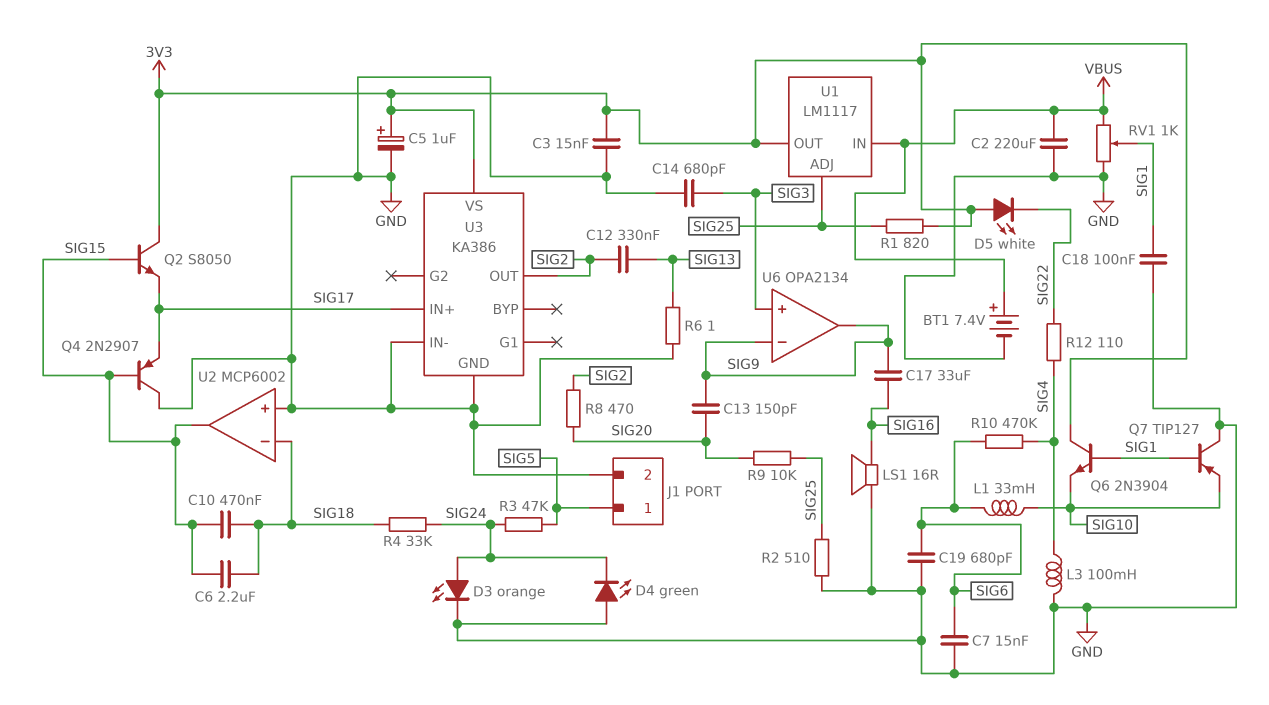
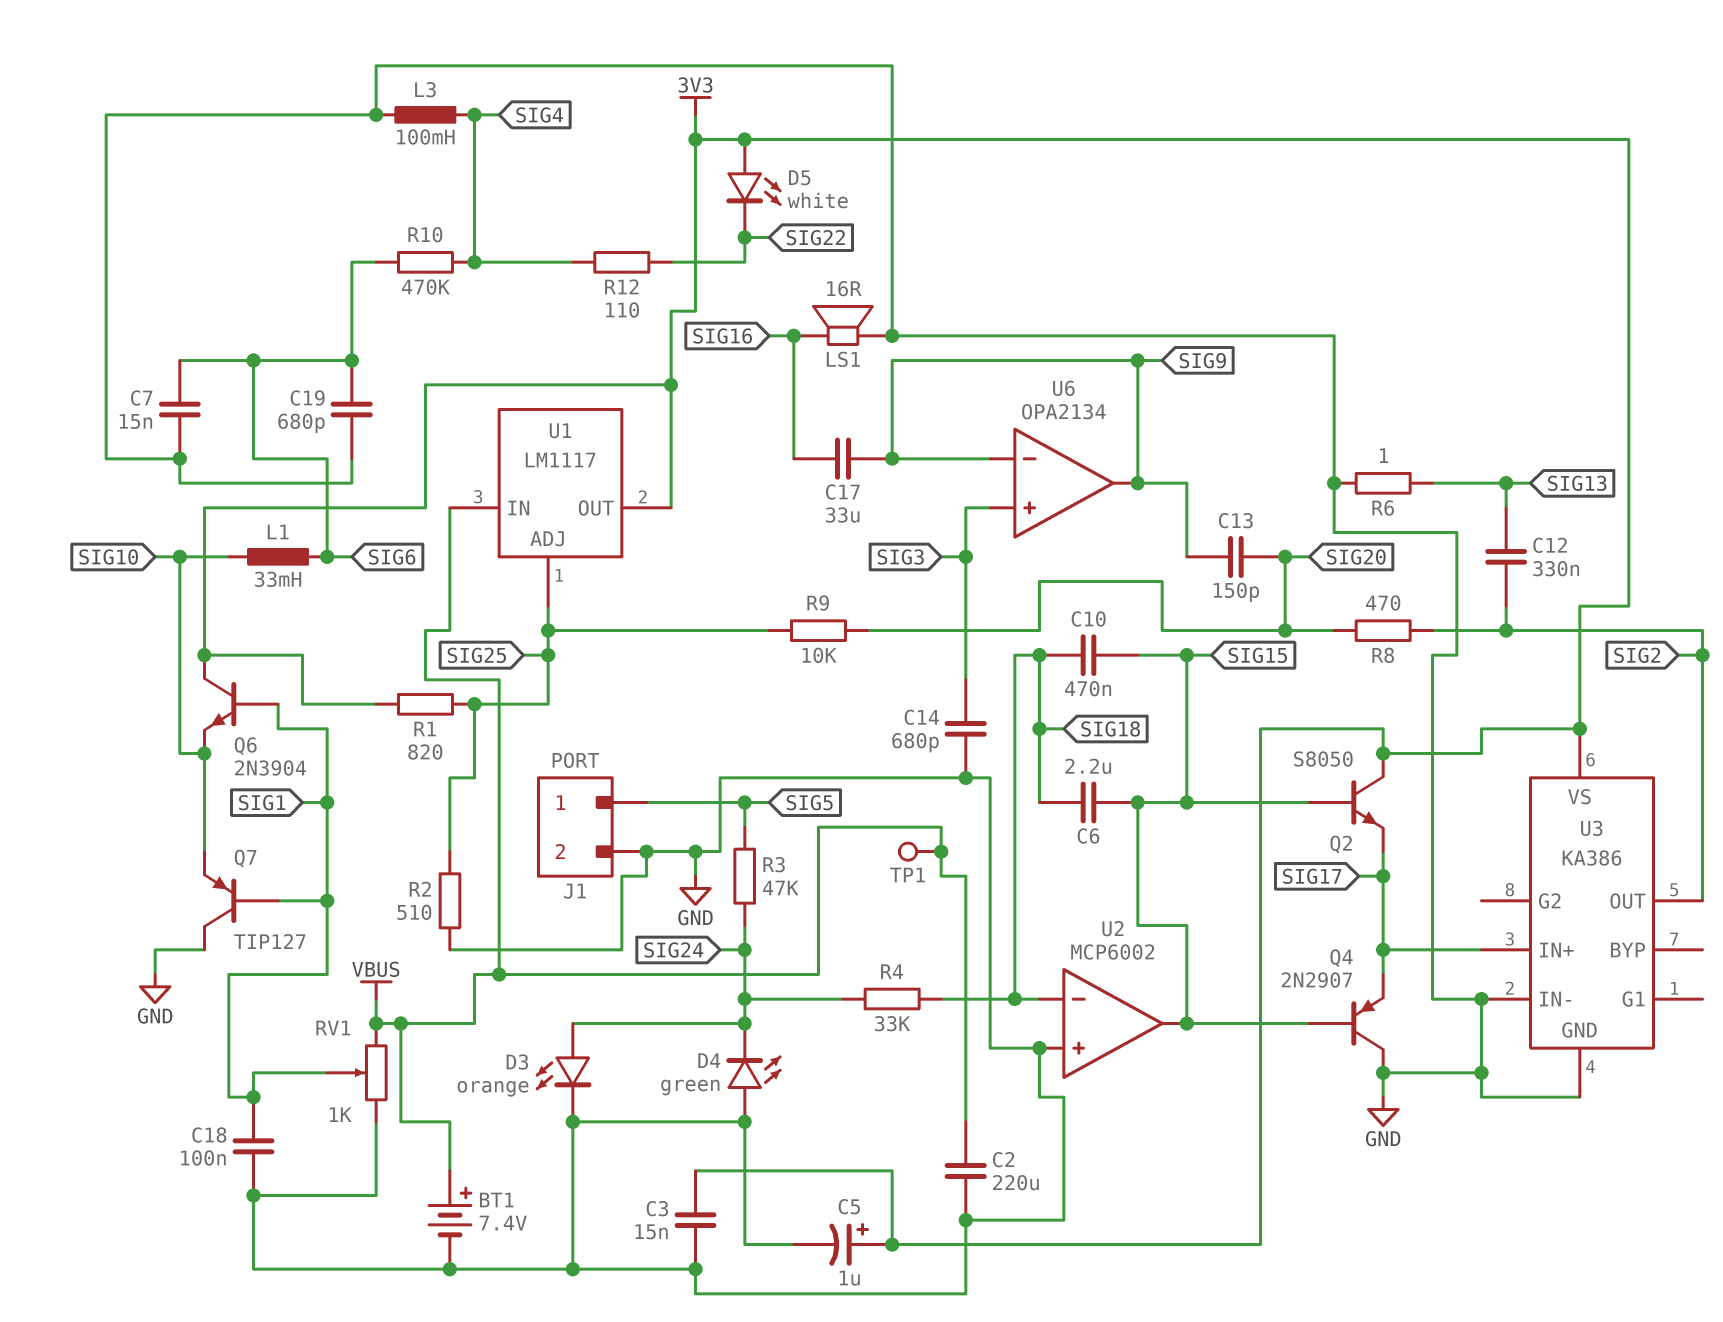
TP1: none -> test point (VBUS)

